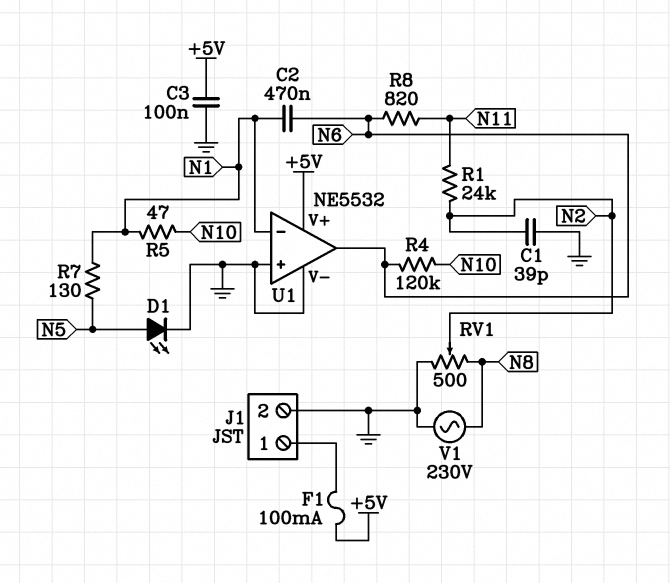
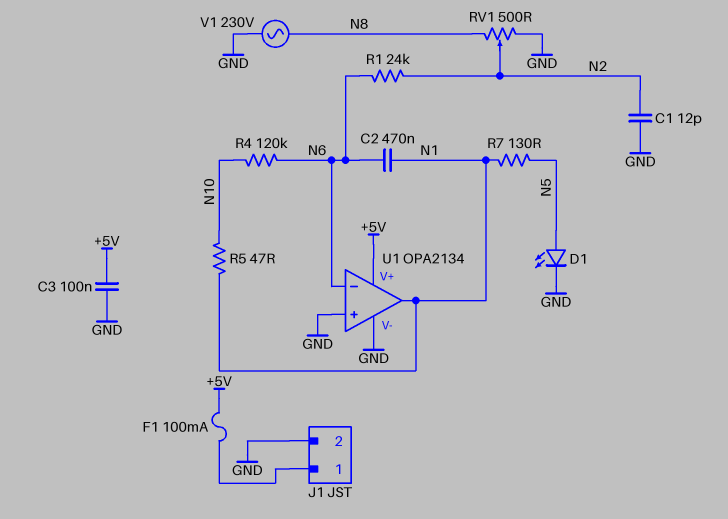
C1: 39pF (GND, N2) -> 12pF (GND, N2)
R1: 24k (N2, N11) -> 24k (N2, N6)
R8: 820 (N6, N11) -> none
U1: NE5532 -> OPA2134
U1 pin in-: N1 -> N6
U1 pin out: N6 -> N1

